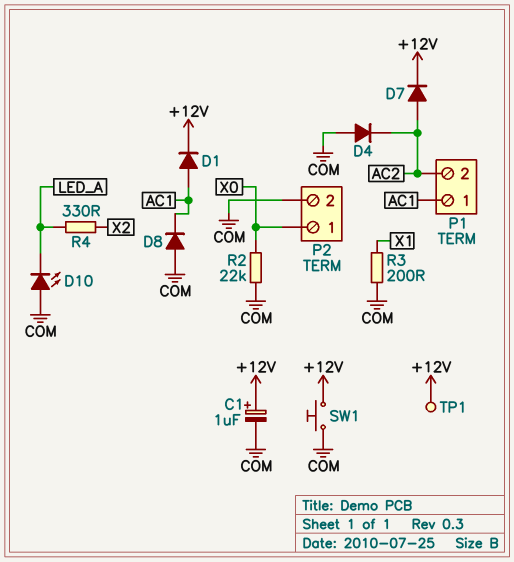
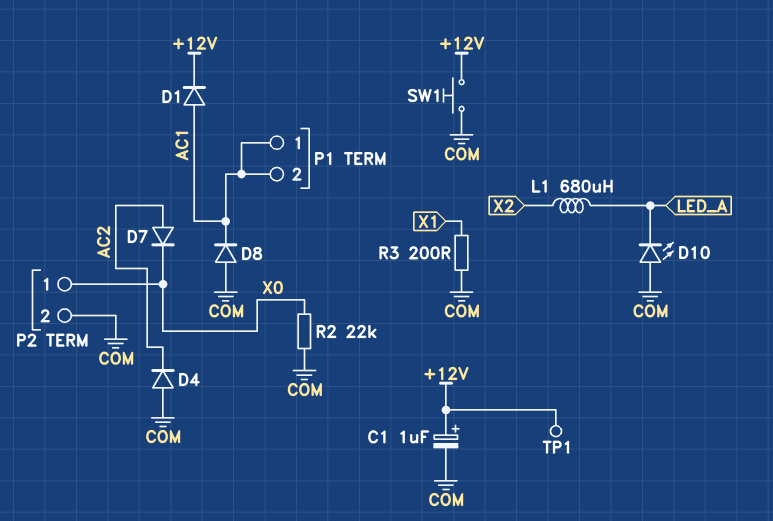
D7: diode (A AC2, K +12V) -> diode (A AC2, K X0)
L1: none -> 680uH (LED_A, X2)
P1 pin 2: AC2 -> AC1
R4: 330 (LED_A, X2) -> none

